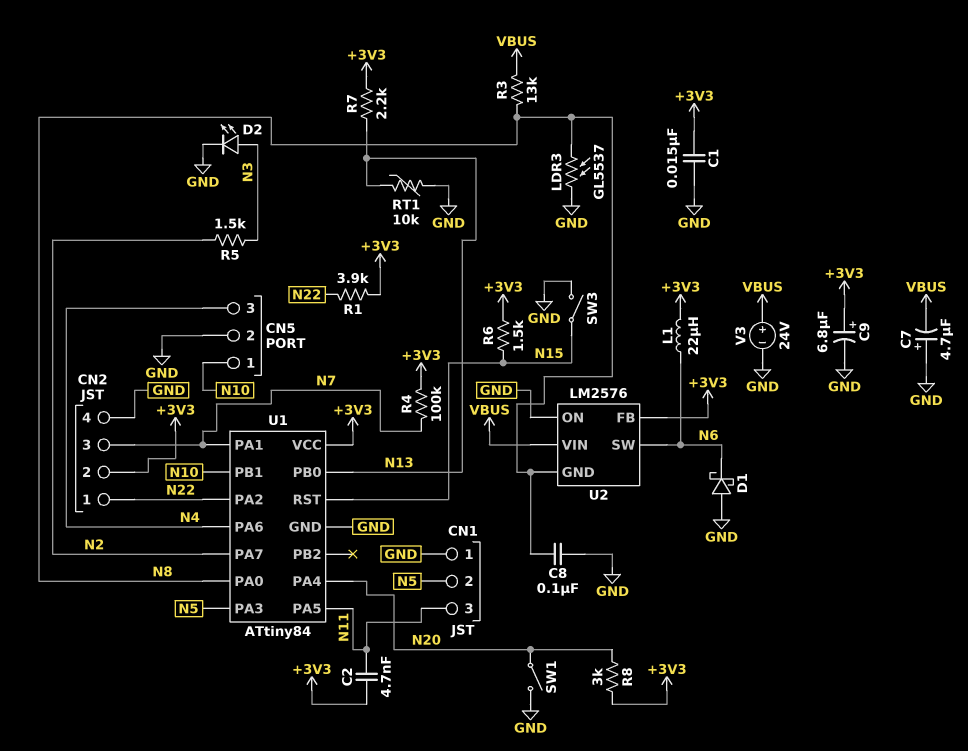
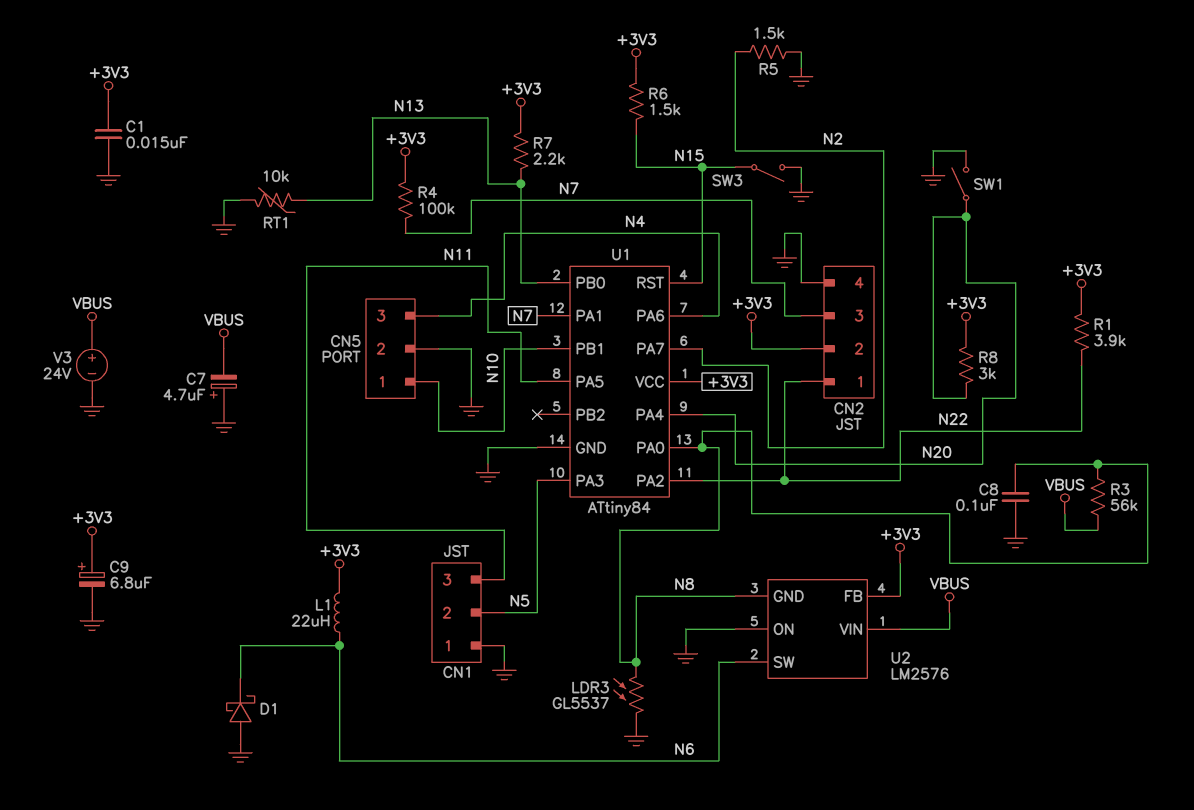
C2: 4.7nF (+3V3, N11) -> none
D2: LED (A N3, K GND) -> none
R3: 13k (N8, VBUS) -> 56k (N8, VBUS)
R5: 1.5k (N2, N3) -> 1.5k (GND, N2)

